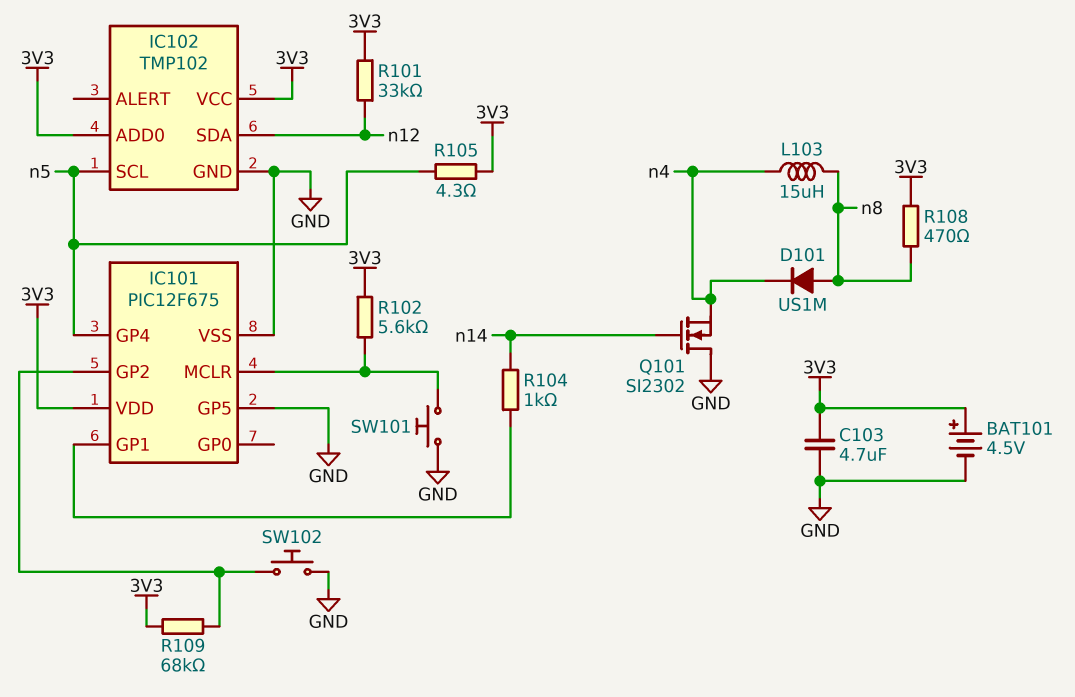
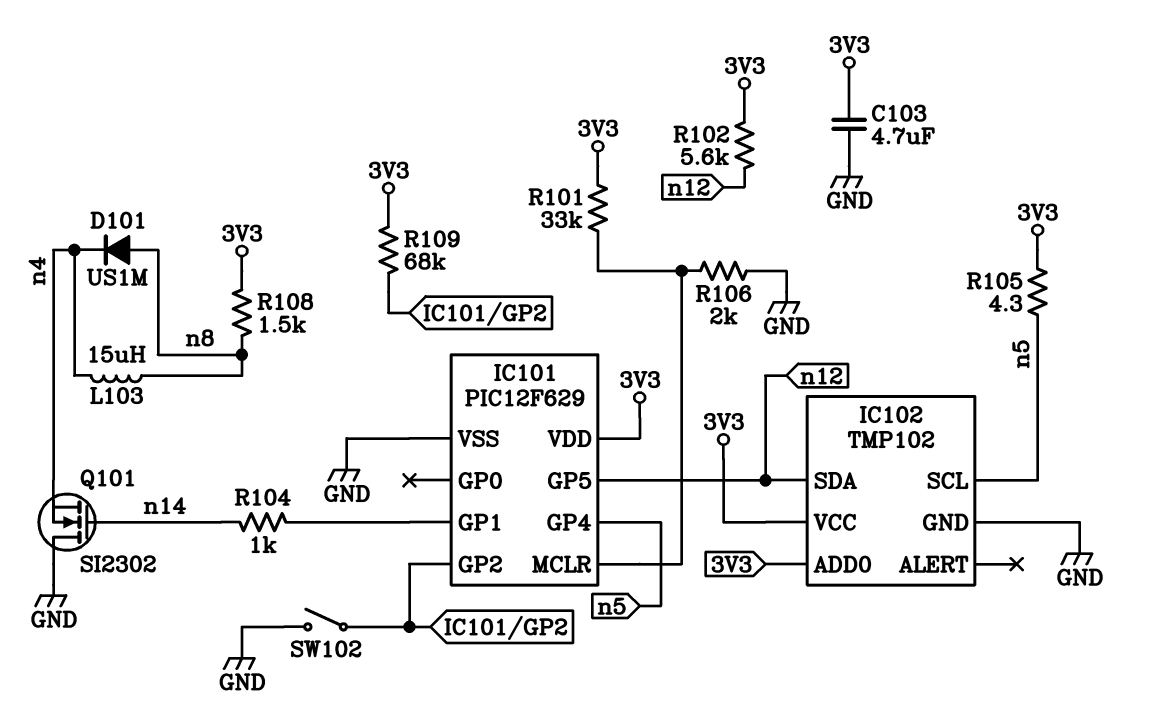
BAT101: 4.5V (plus 3V3, minus GND) -> none
IC101: PIC12F675 -> PIC12F629
IC101 pin GP5: GND -> n12
R101: 33k (3V3, n12) -> 33k (3V3, IC101/MCLR)
R102: 5.6k (3V3, IC101/MCLR) -> 5.6k (3V3, n12)
R106: none -> 2k (GND, IC101/MCLR)
R108: 470 (3V3, n8) -> 1.5k (3V3, n8)
SW101: button (GND, IC101/MCLR) -> none
SW102: button (GND, IC101/GP2) -> switch (GND, IC101/GP2)

